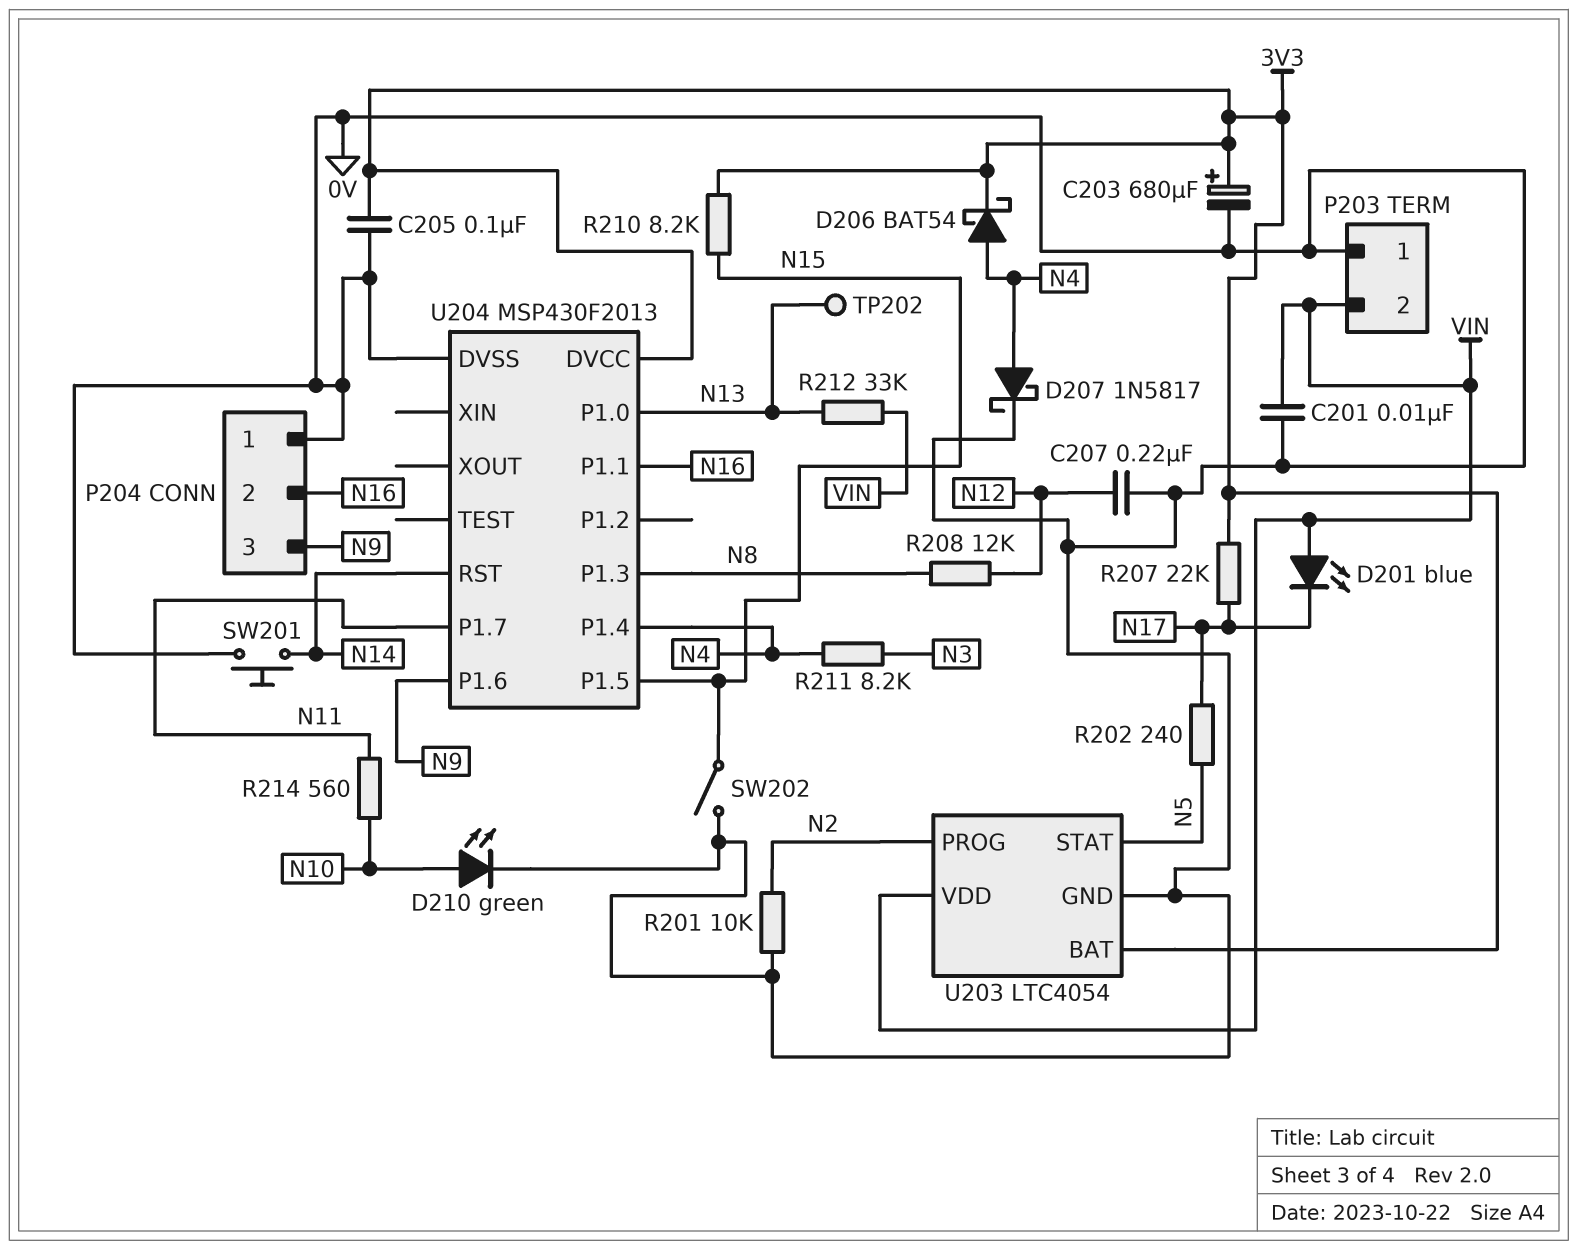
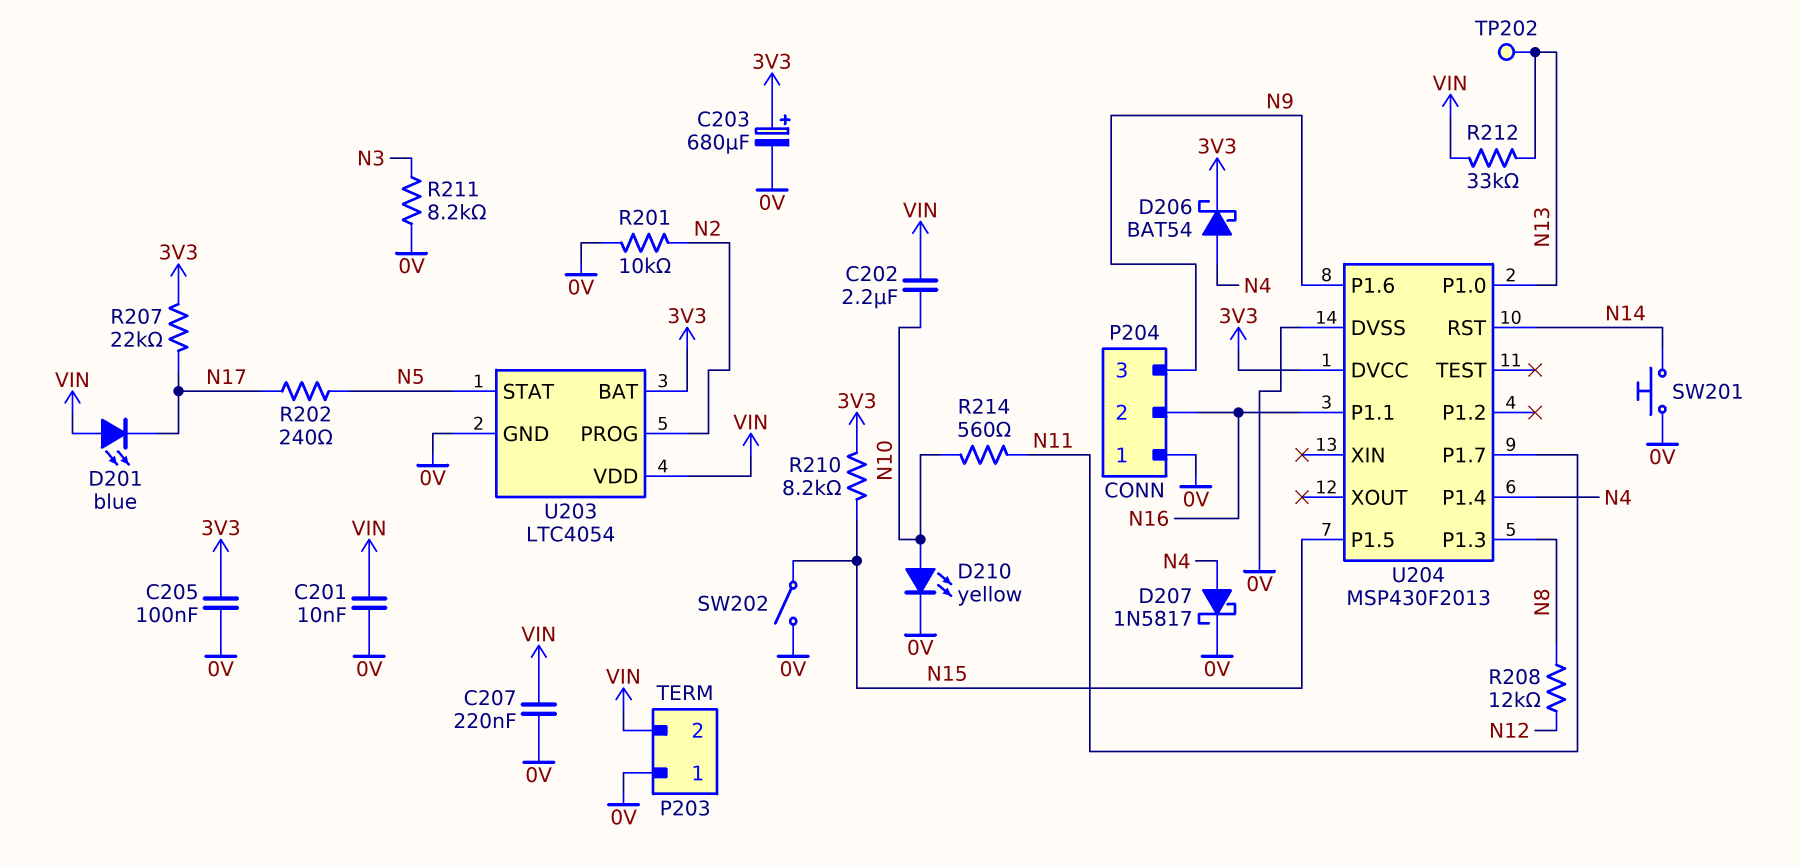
C202: none -> 2.2uF (N10, VIN)
C207: 220nF (0V, N12) -> 220nF (0V, VIN)
D210: LED green (A N10, K 0V) -> LED yellow (A N10, K 0V)
R211: 8.2k (N3, N4) -> 8.2k (0V, N3)

